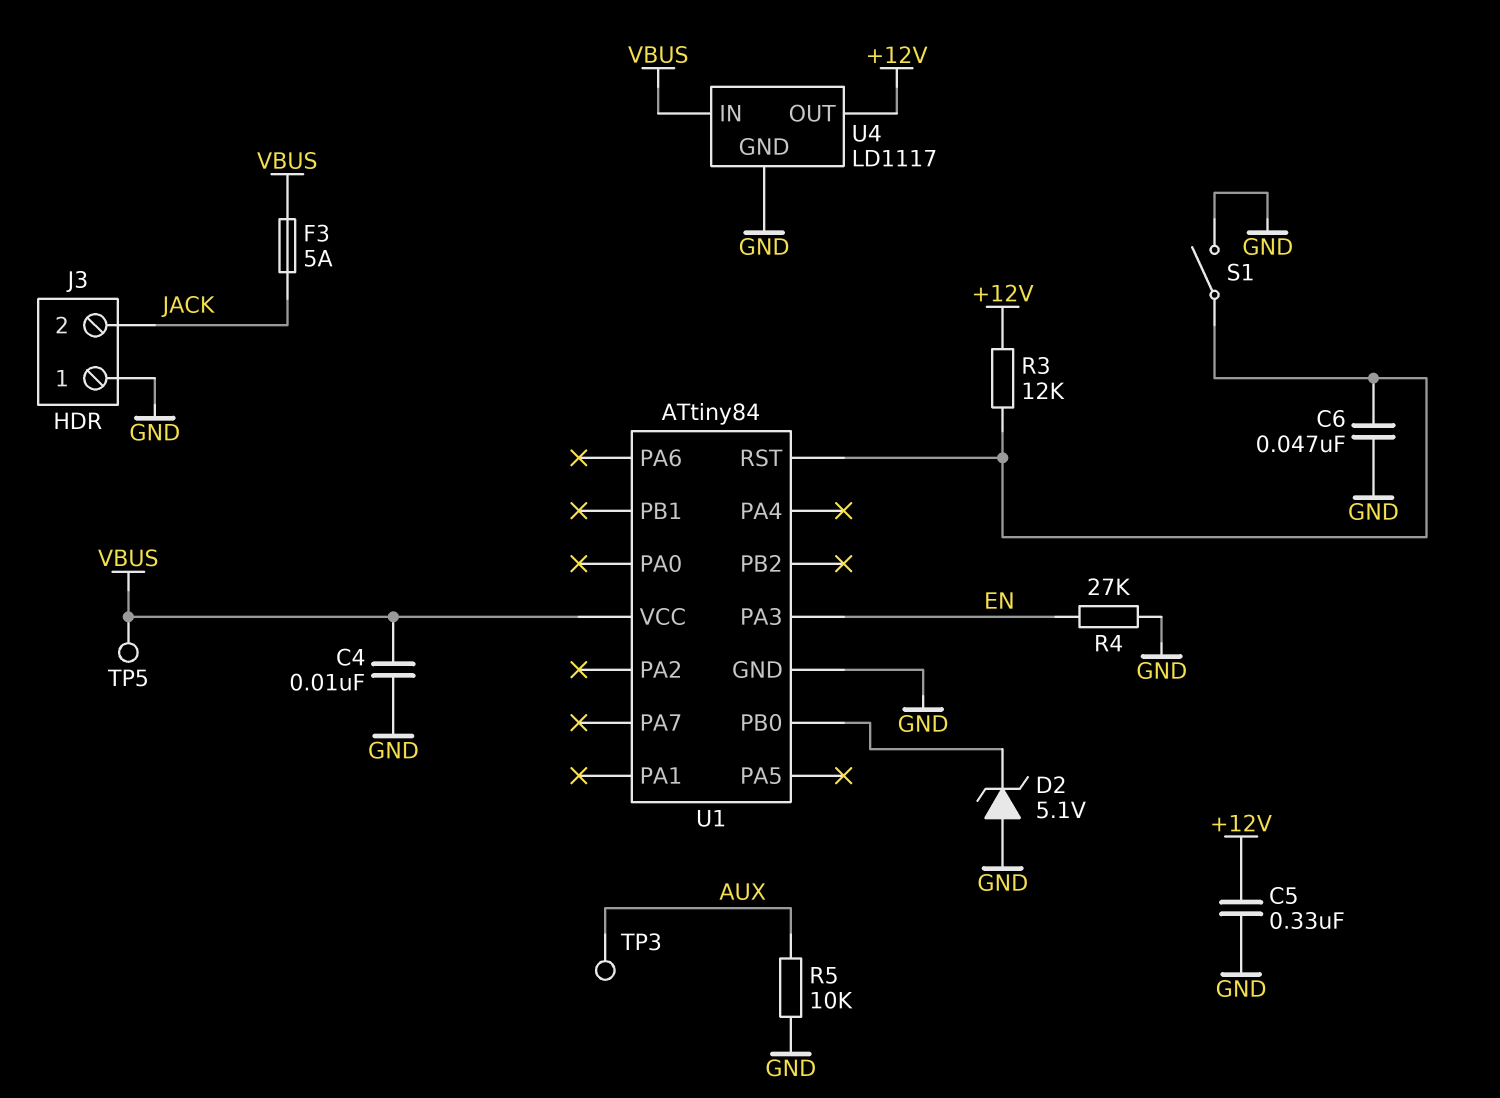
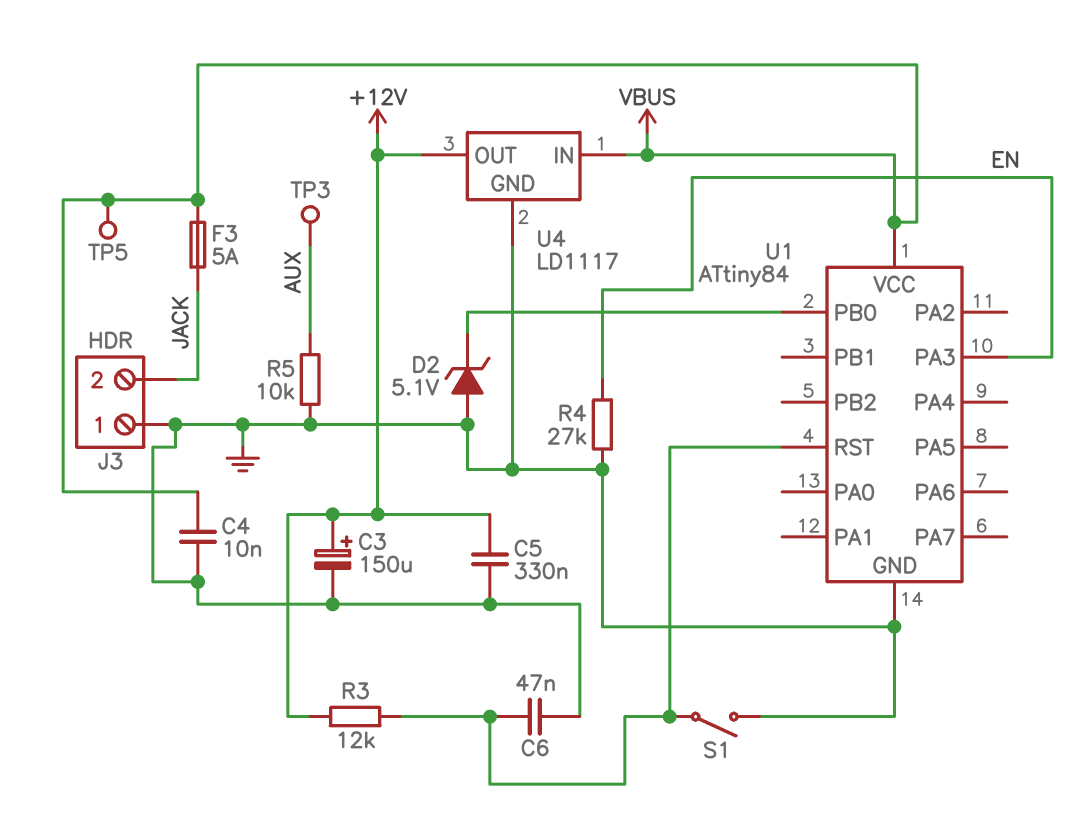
C3: none -> 150uF (plus +12V, minus GND)

